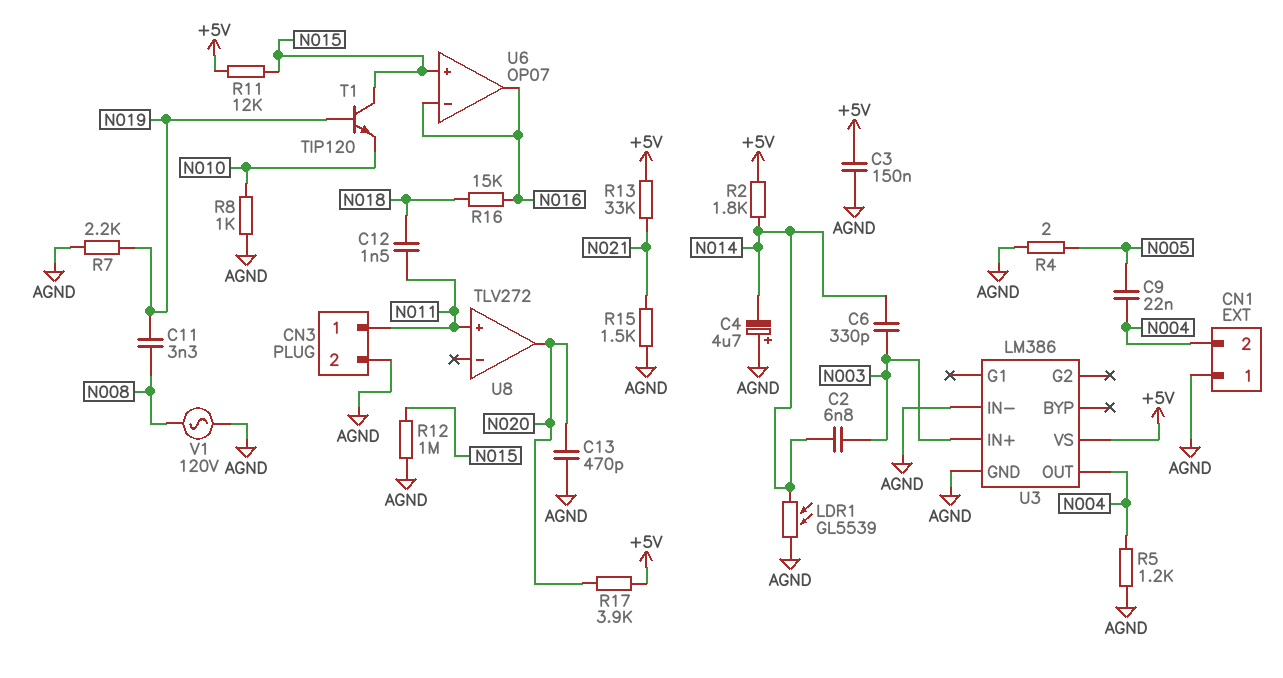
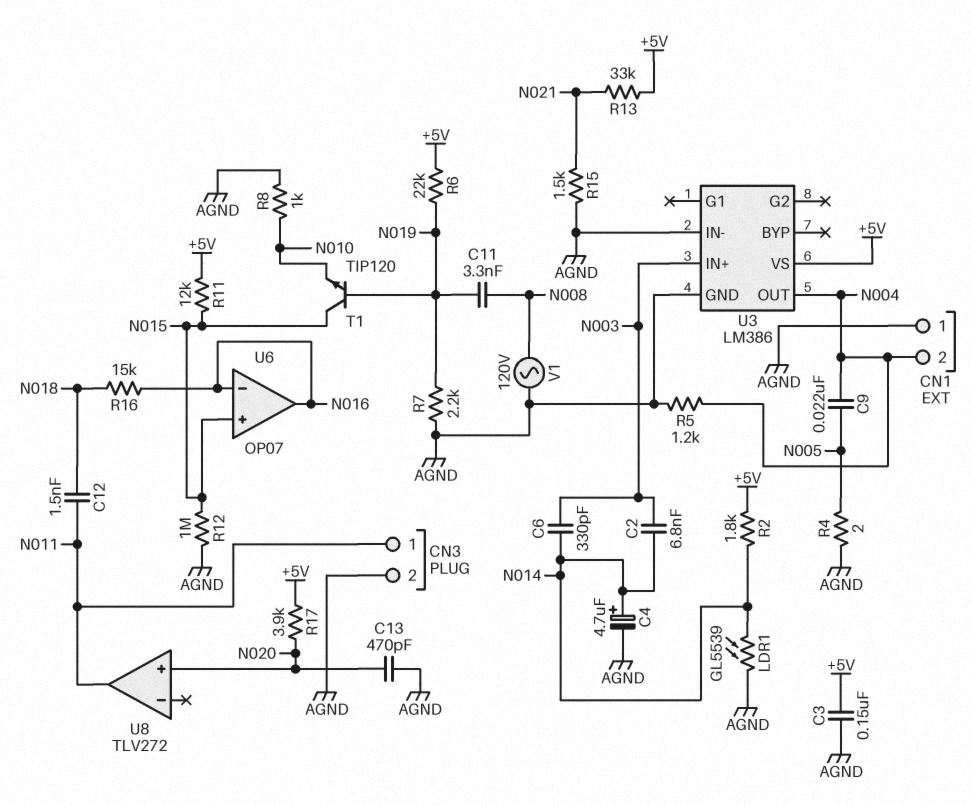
C4: 4.7uF (plus AGND, minus N014) -> 4.7uF (plus N014, minus AGND)
R6: none -> 22k (+5V, N019)
U8 pin in+: N011 -> N020
U8 pin out: N020 -> N011

